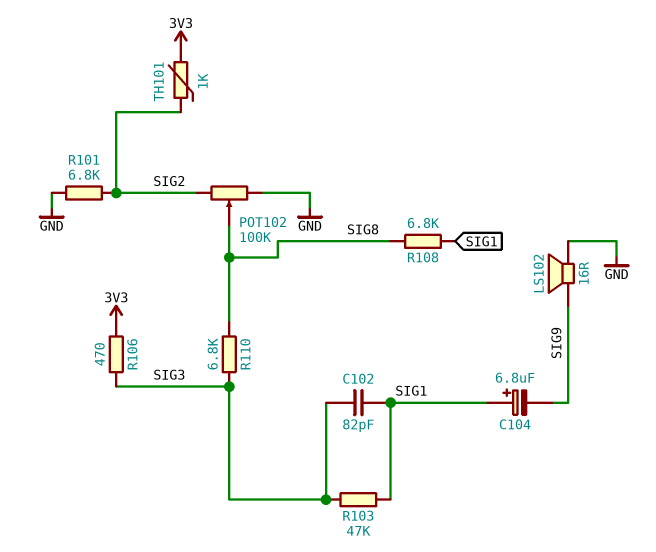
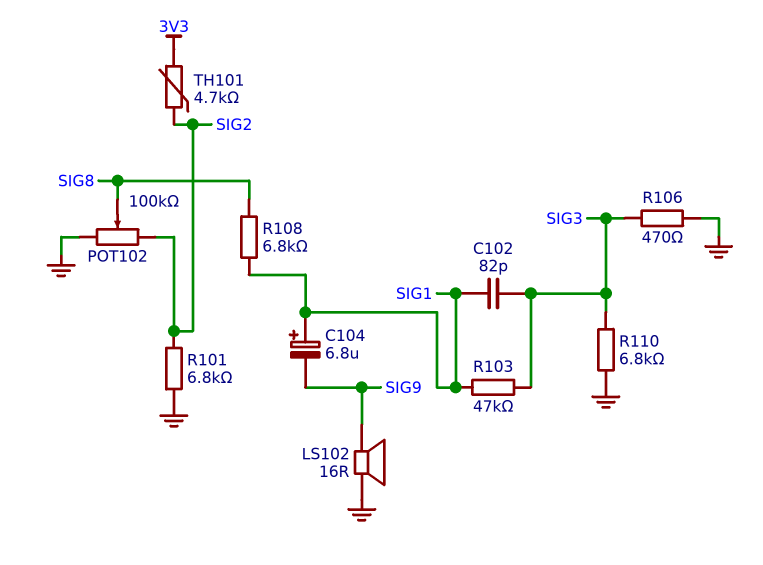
R106: 470 (3V3, SIG3) -> 470 (GND, SIG3)
R110: 6.8k (SIG3, SIG8) -> 6.8k (GND, SIG3)
TH101: 1k (3V3, SIG2) -> 4.7k (3V3, SIG2)

